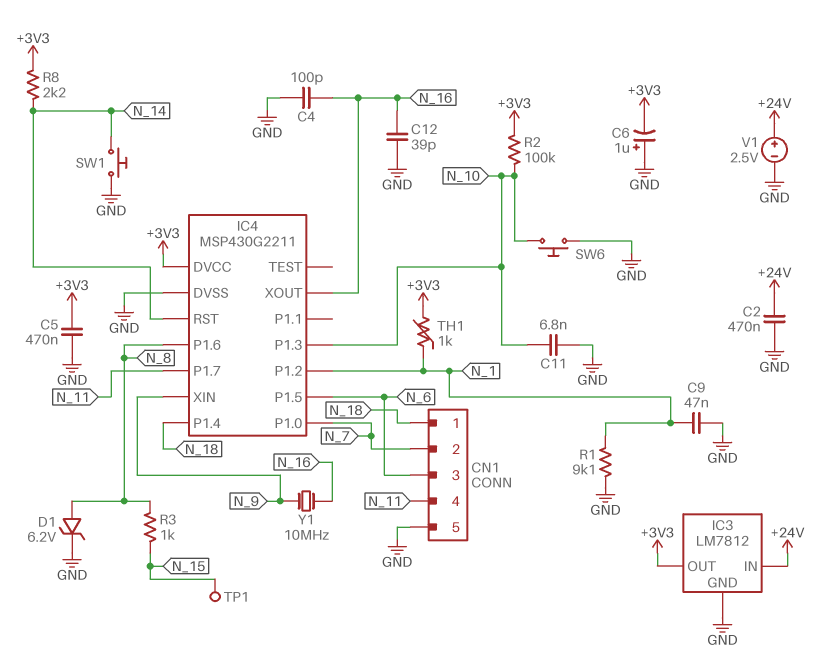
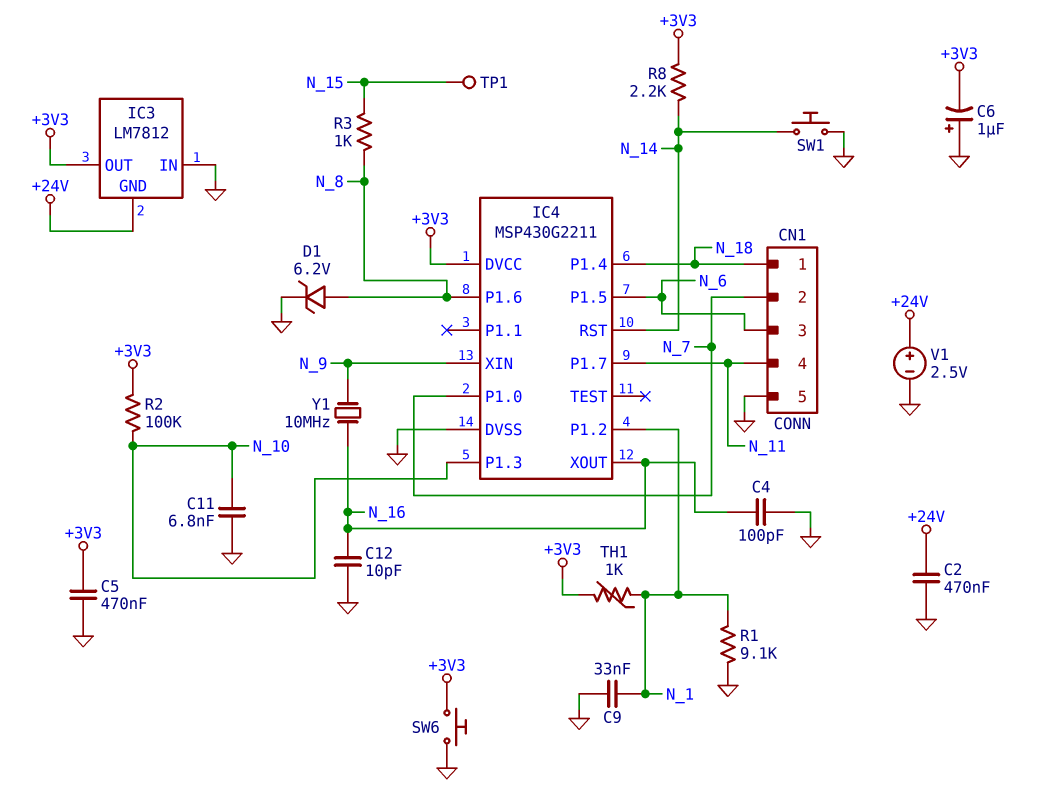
C9: 47nF (GND, N_1) -> 33nF (GND, N_1)
C12: 39pF (GND, N_16) -> 10pF (GND, N_16)
IC3 pin GND: GND -> +24V
IC3 pin IN: +24V -> GND
SW6: button (GND, N_10) -> button (+3V3, GND)

